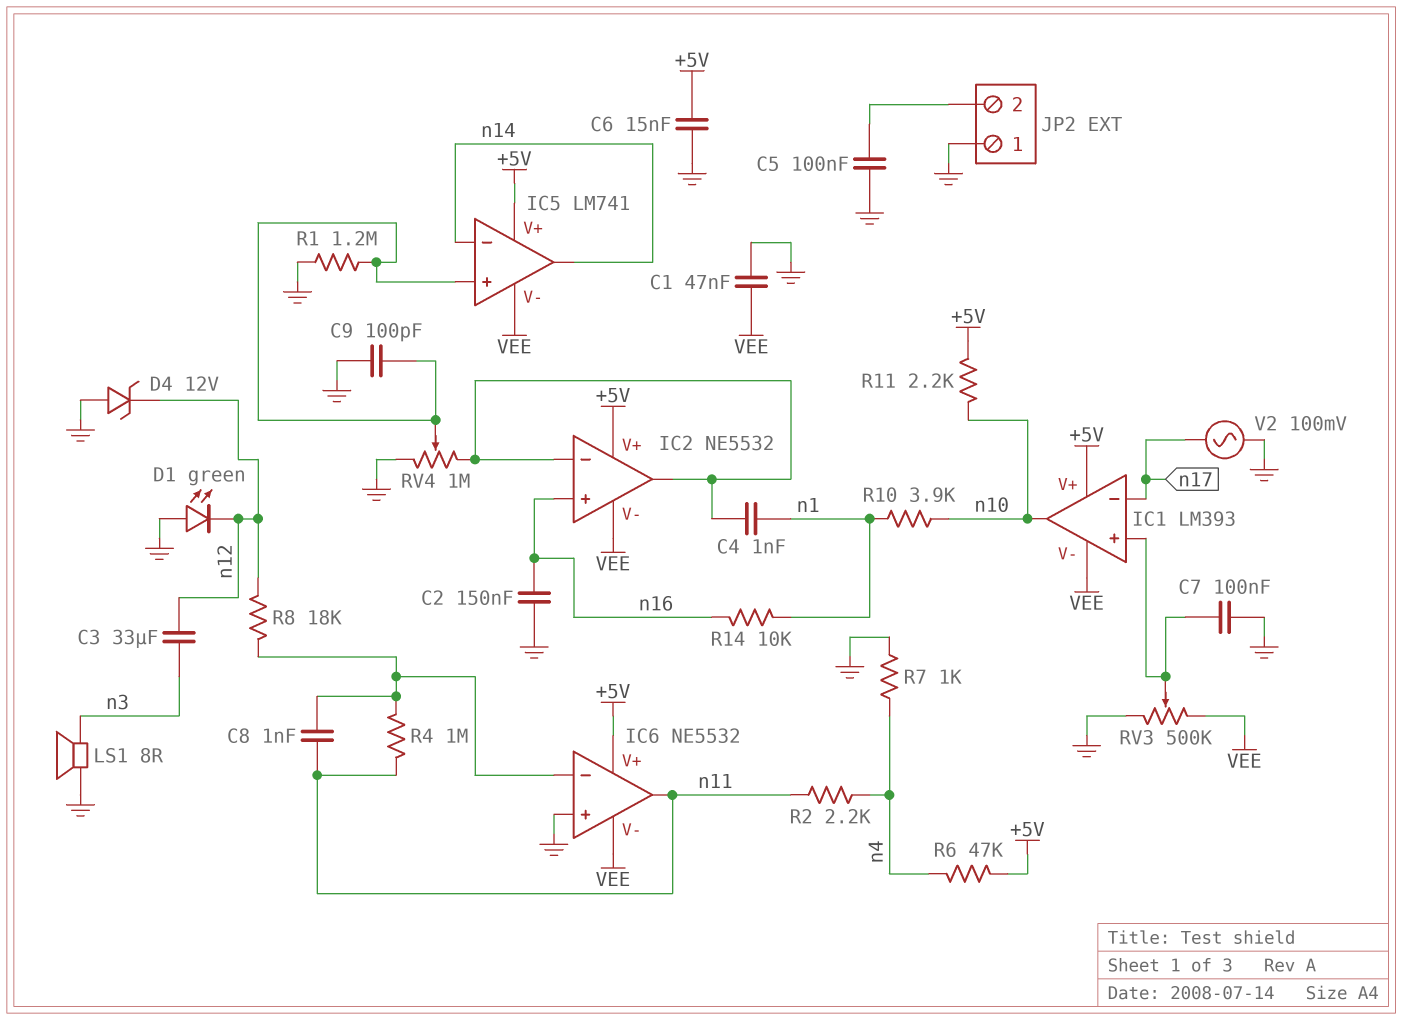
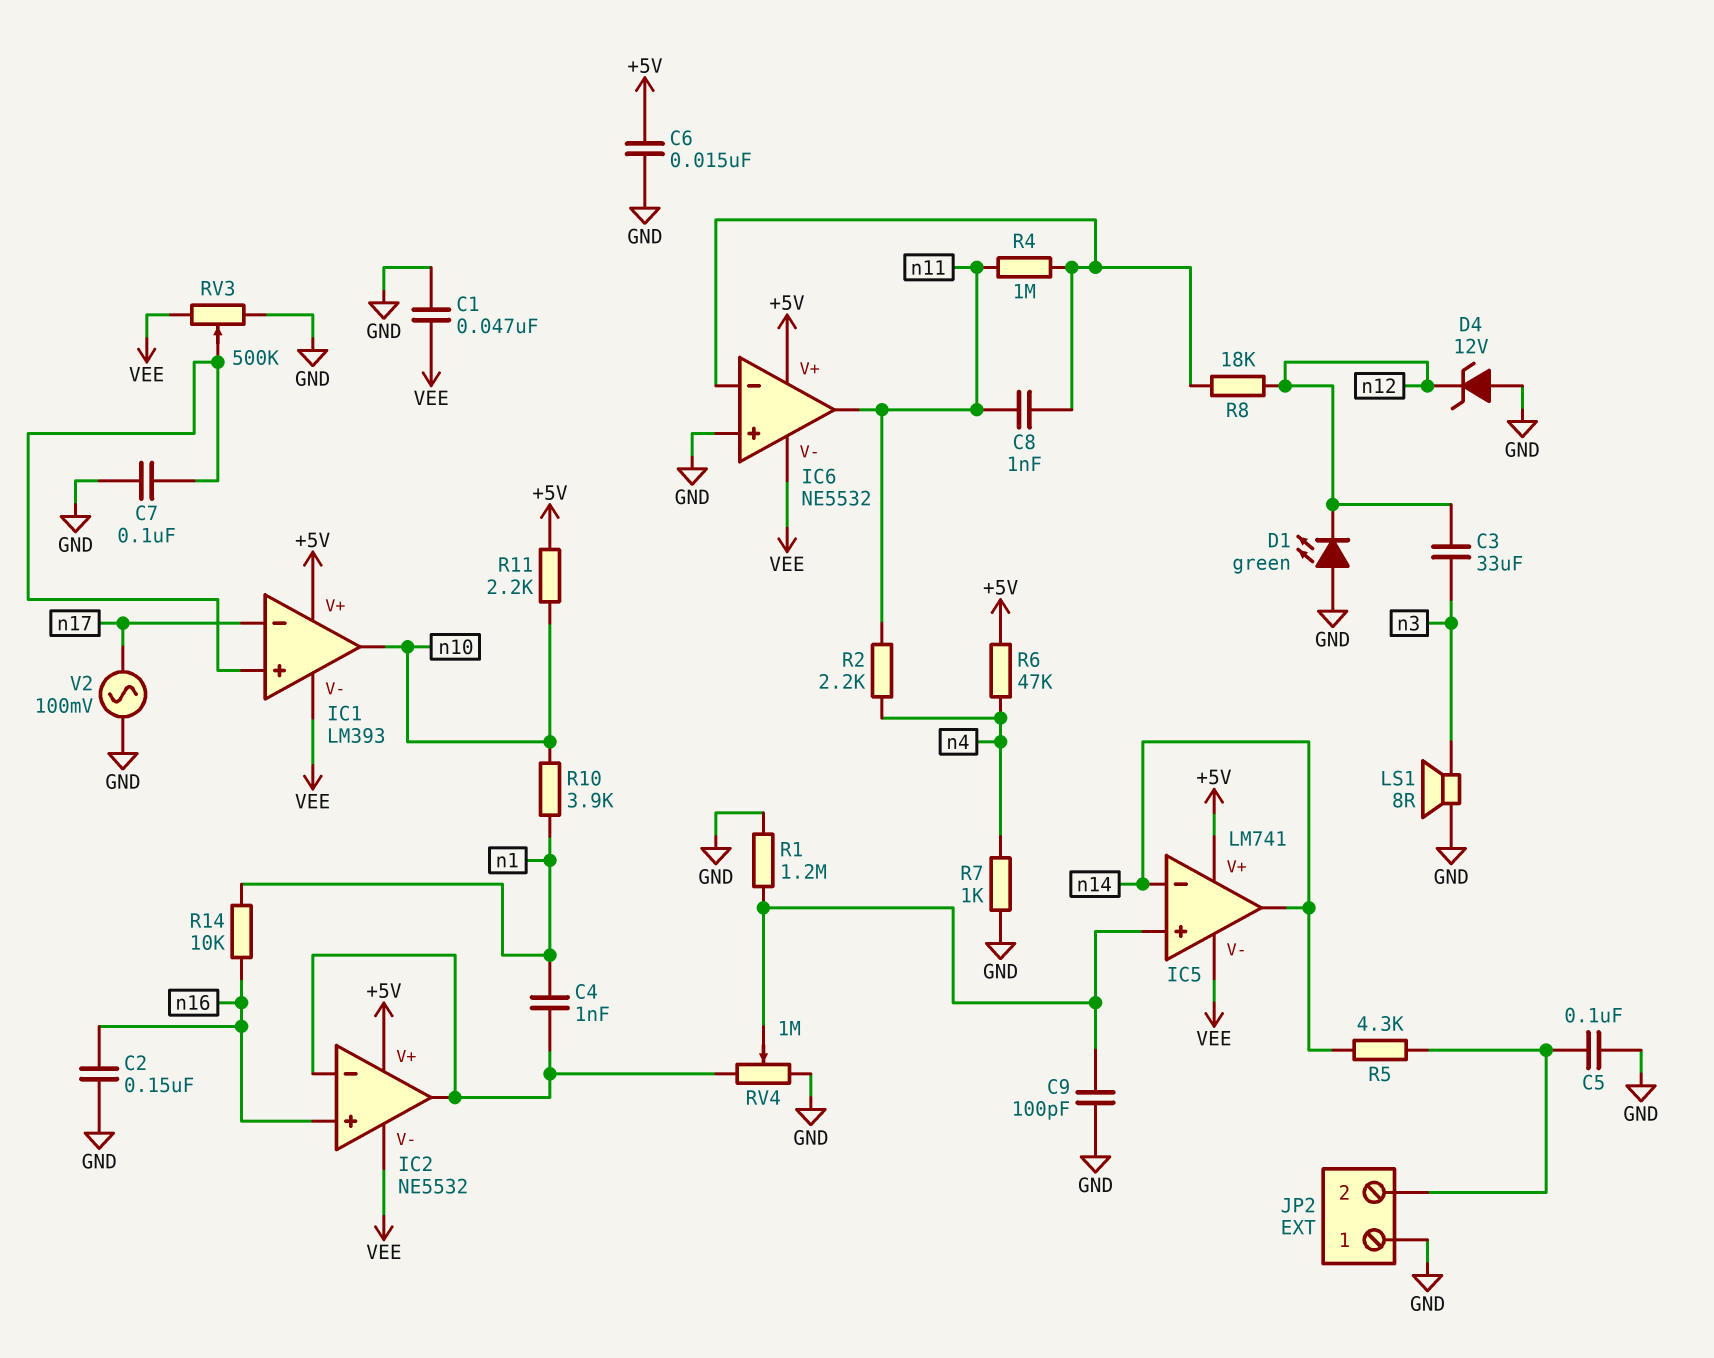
R5: none -> 4.3k (JP2/2, n14)

